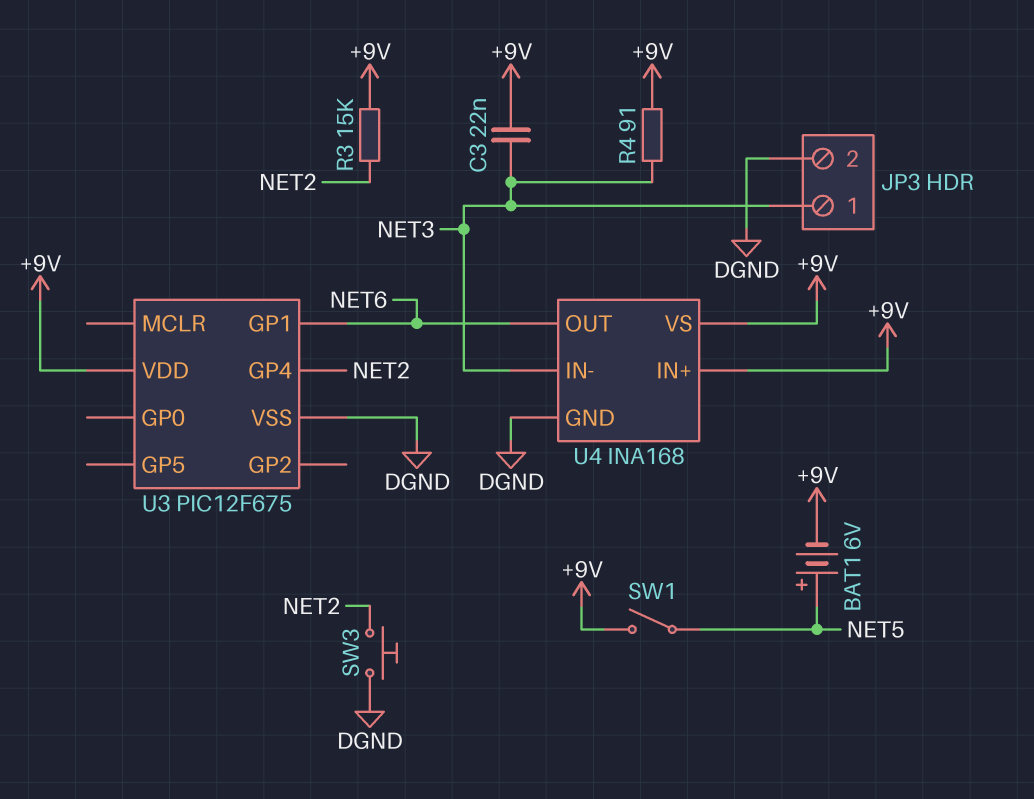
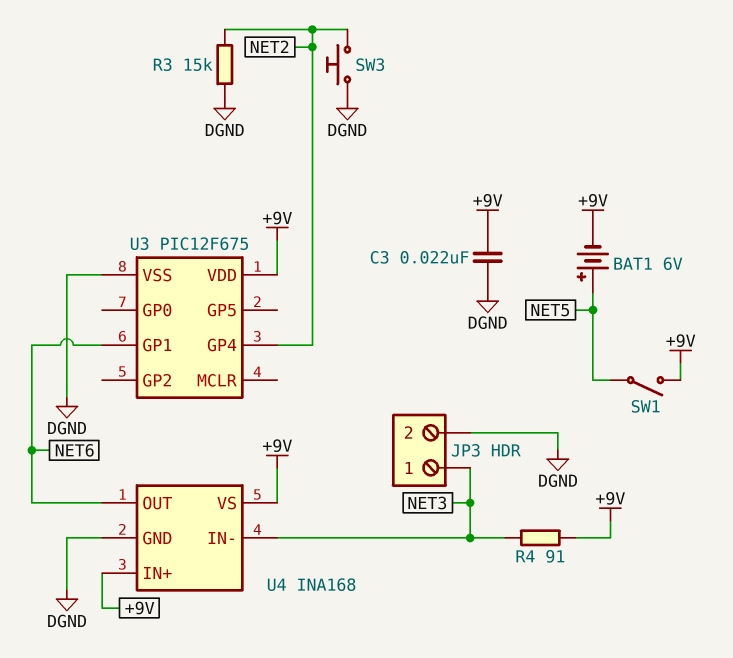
C3: 22nF (+9V, NET3) -> 22nF (+9V, DGND)
R3: 15k (+9V, NET2) -> 15k (DGND, NET2)

